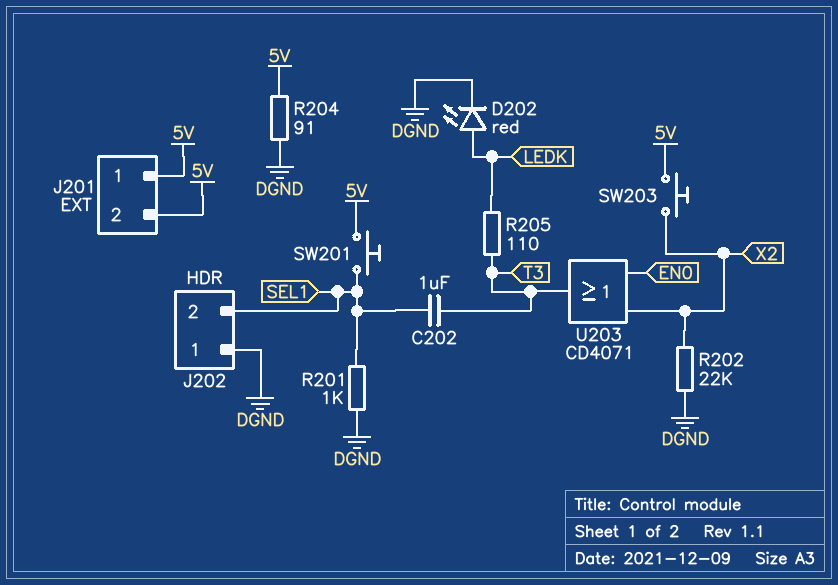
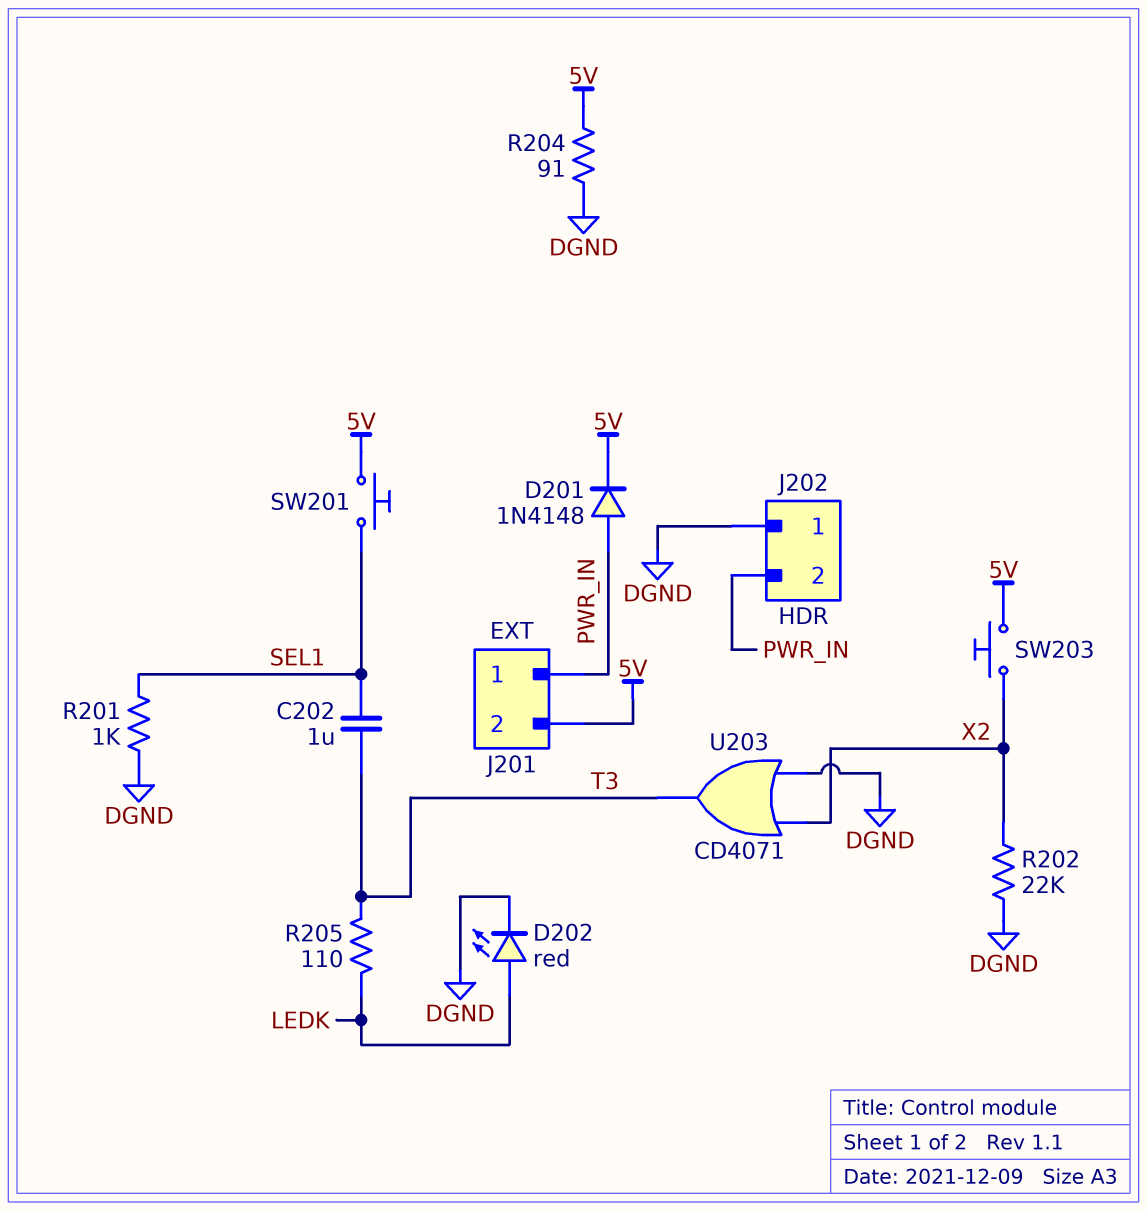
D201: none -> diode 1N4148 (A PWR_IN, K 5V)
J201 pin 1: 5V -> PWR_IN
J202 pin 2: SEL1 -> PWR_IN
U203: OR CD4071 (in EN0, in X2, out T3) -> OR CD4071 (in DGND, in X2, out T3)

